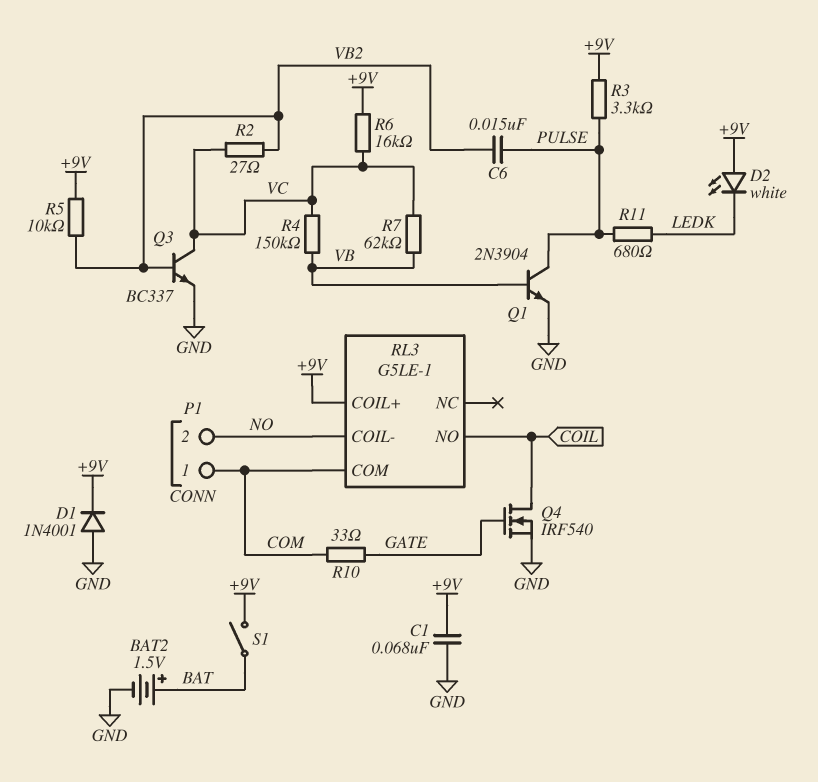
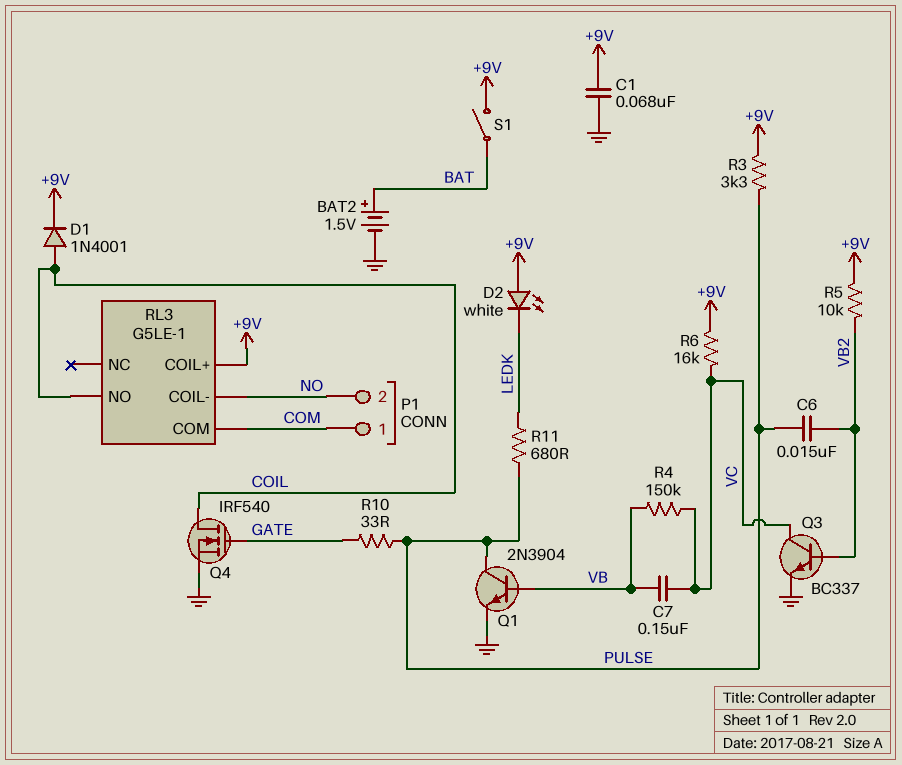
C7: none -> 150nF (VB, VC)
D1: diode 1N4001 (A GND, K +9V) -> diode 1N4001 (A COIL, K +9V)
R2: 27 (VB2, VC) -> none
R7: 62k (VB, VC) -> none
R10: 33 (COM, GATE) -> 33 (GATE, PULSE)

